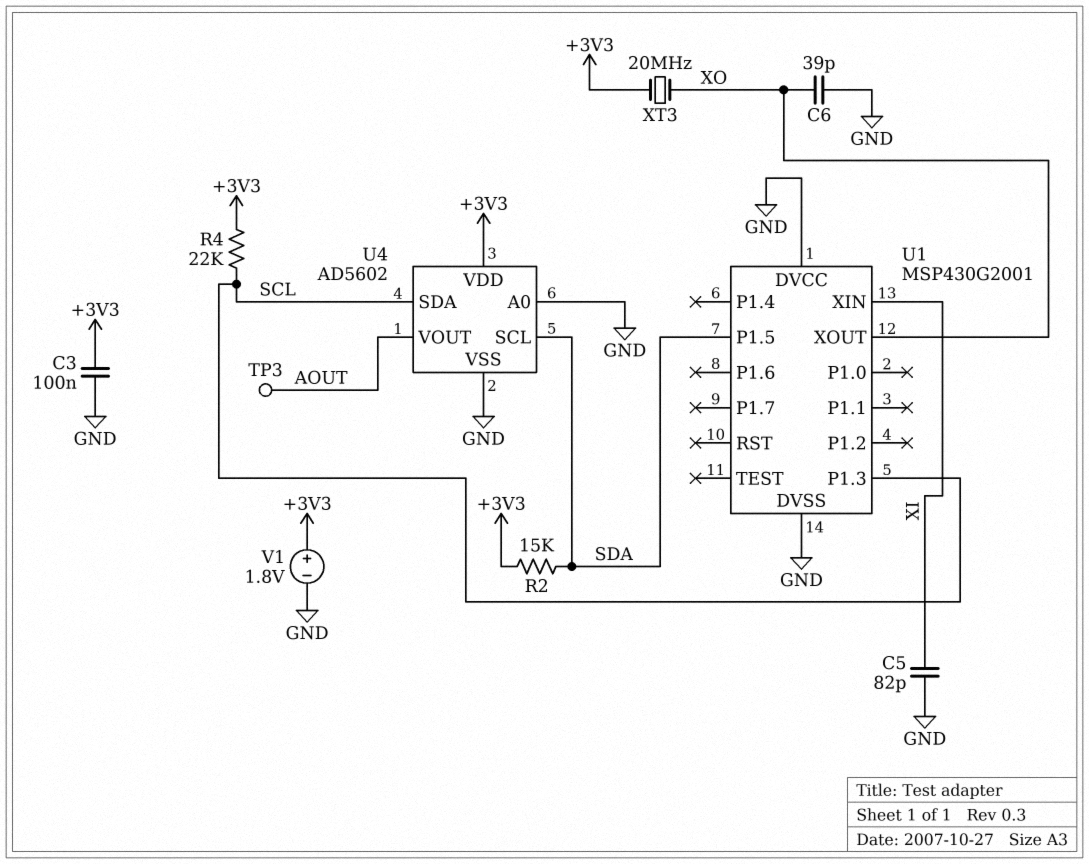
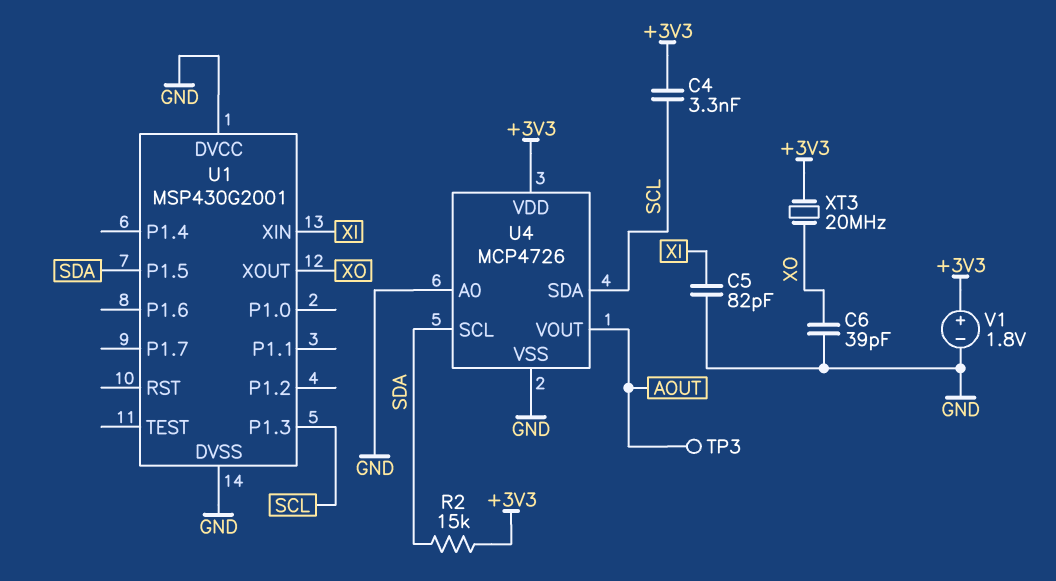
C3: 100nF (+3V3, GND) -> none
C4: none -> 3.3nF (+3V3, SCL)
R4: 22k (+3V3, SCL) -> none
U4: AD5602 -> MCP4726

